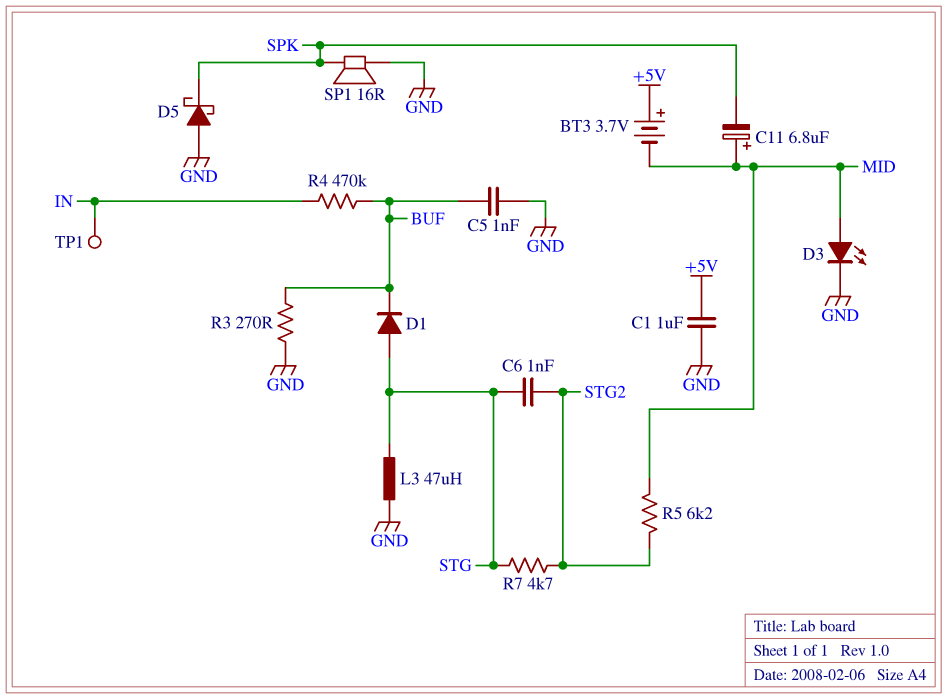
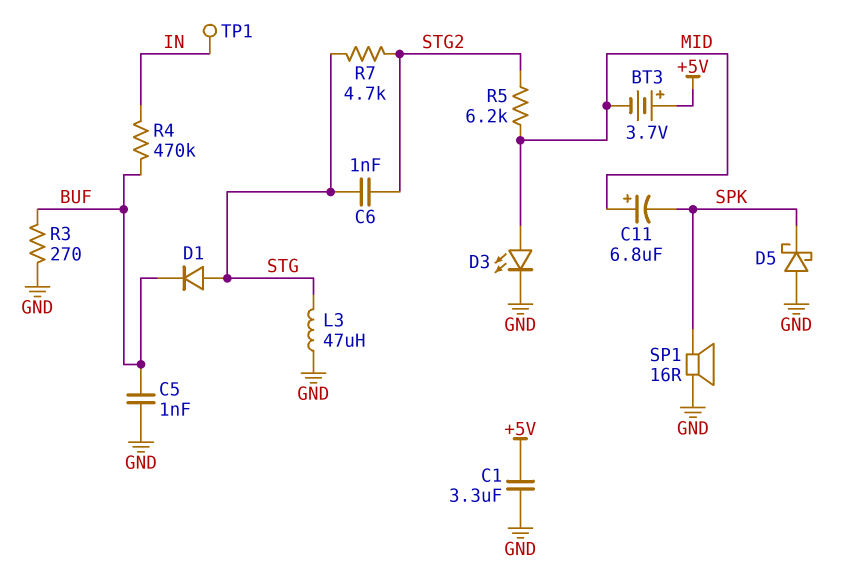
C1: 1uF (+5V, GND) -> 3.3uF (+5V, GND)

